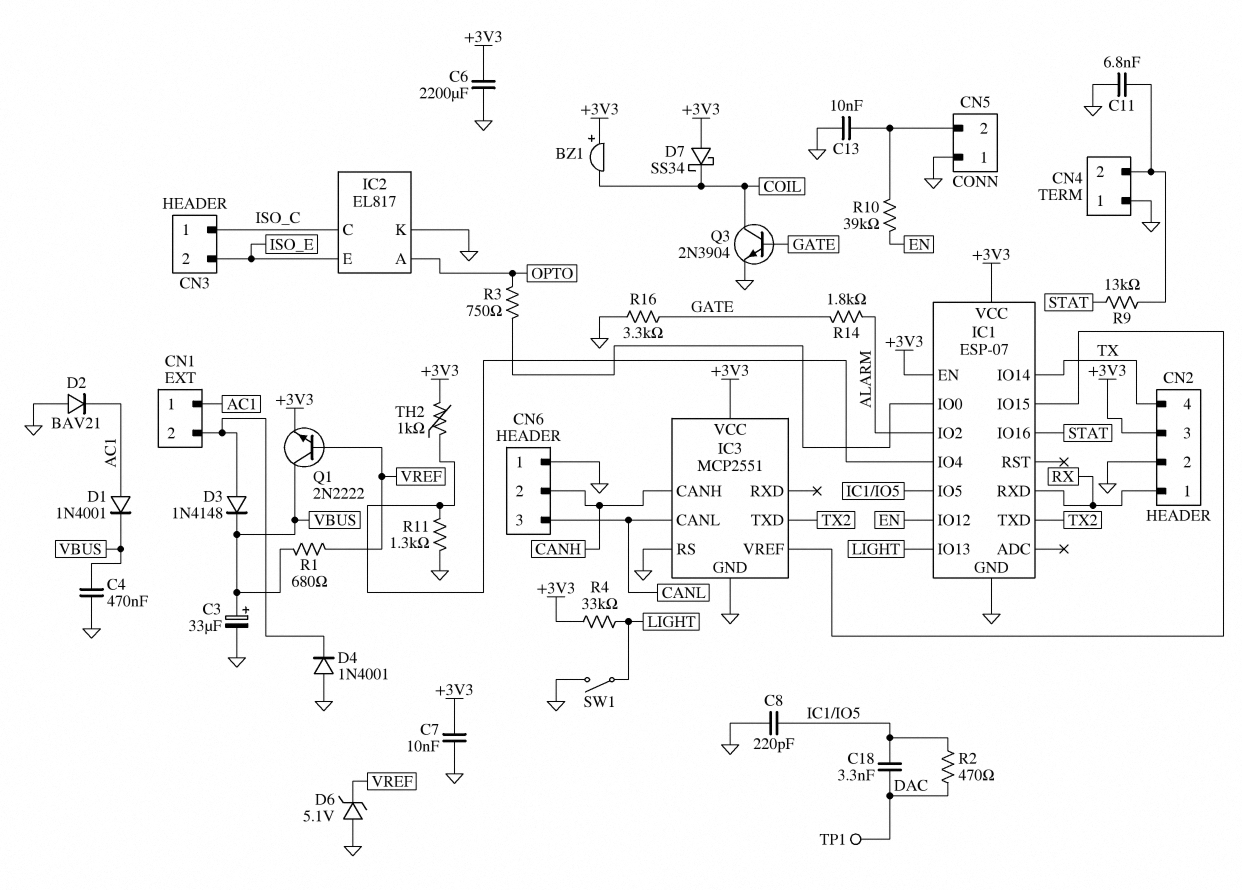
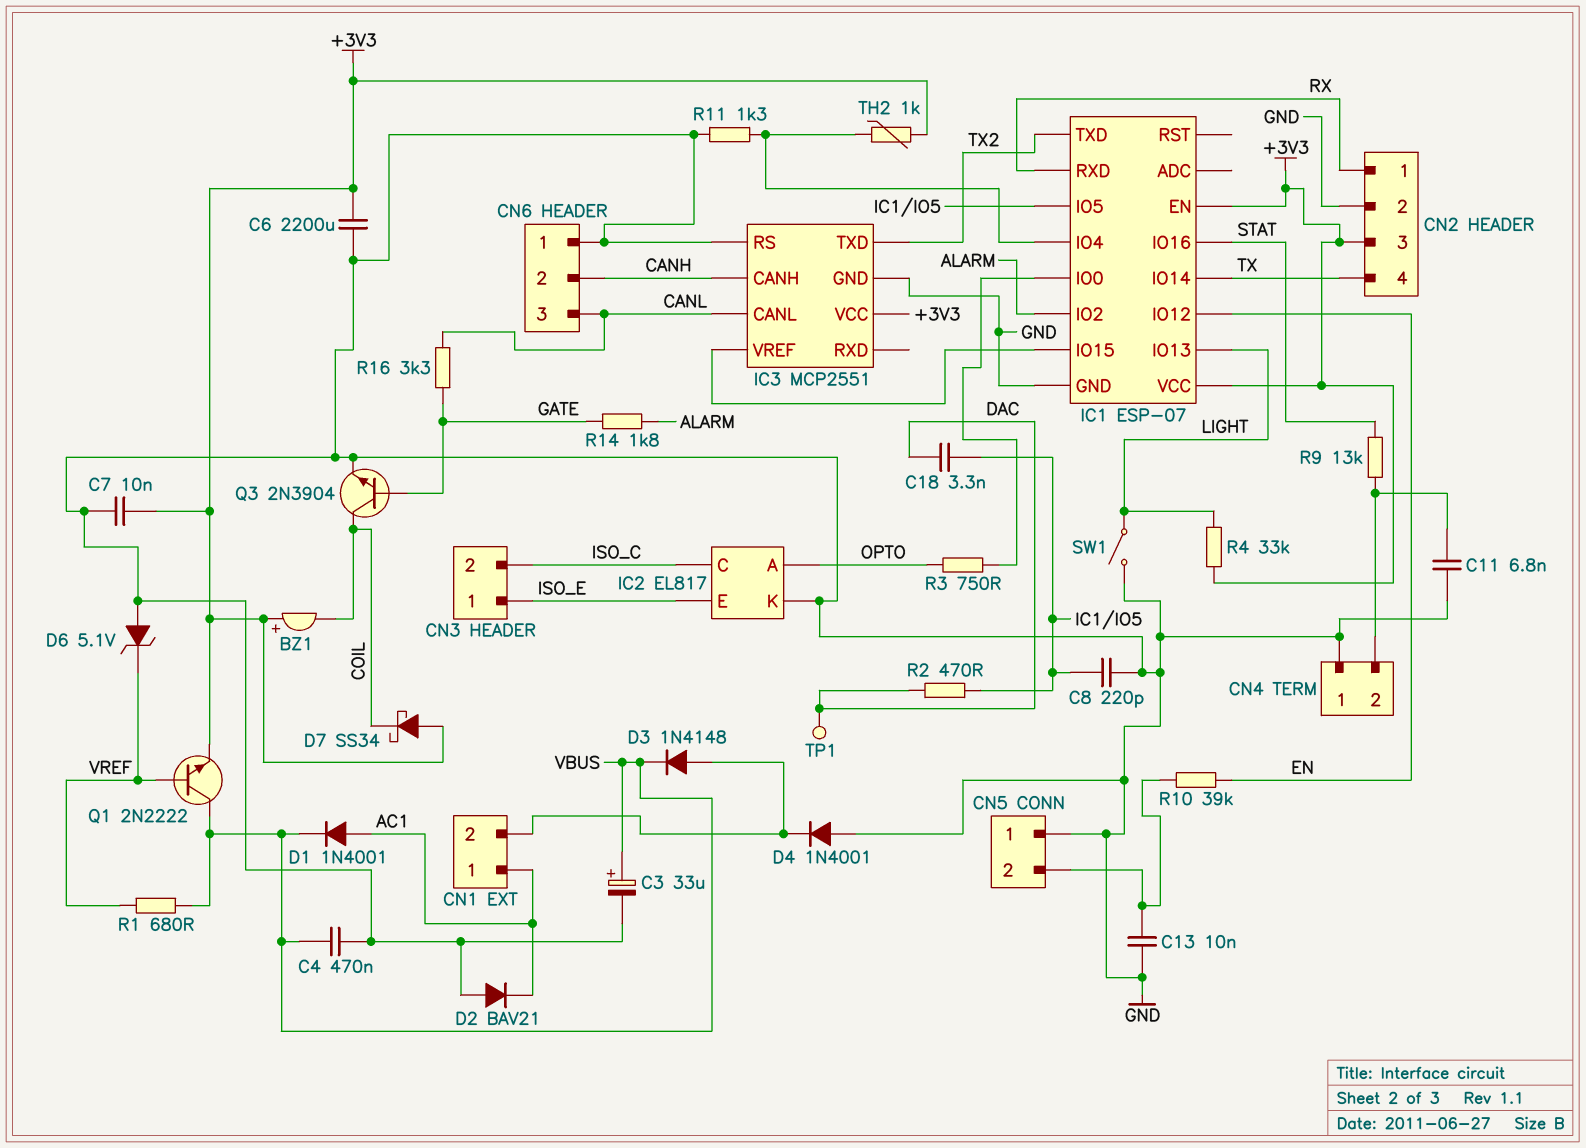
CN3 pin 1: ISO_C -> ISO_E
CN3 pin 2: ISO_E -> ISO_C
R16: 3.3k (GATE, GND) -> 3.3k (CANL, GATE)

